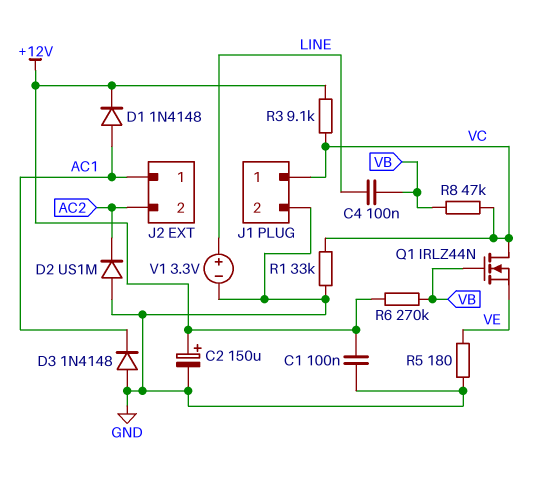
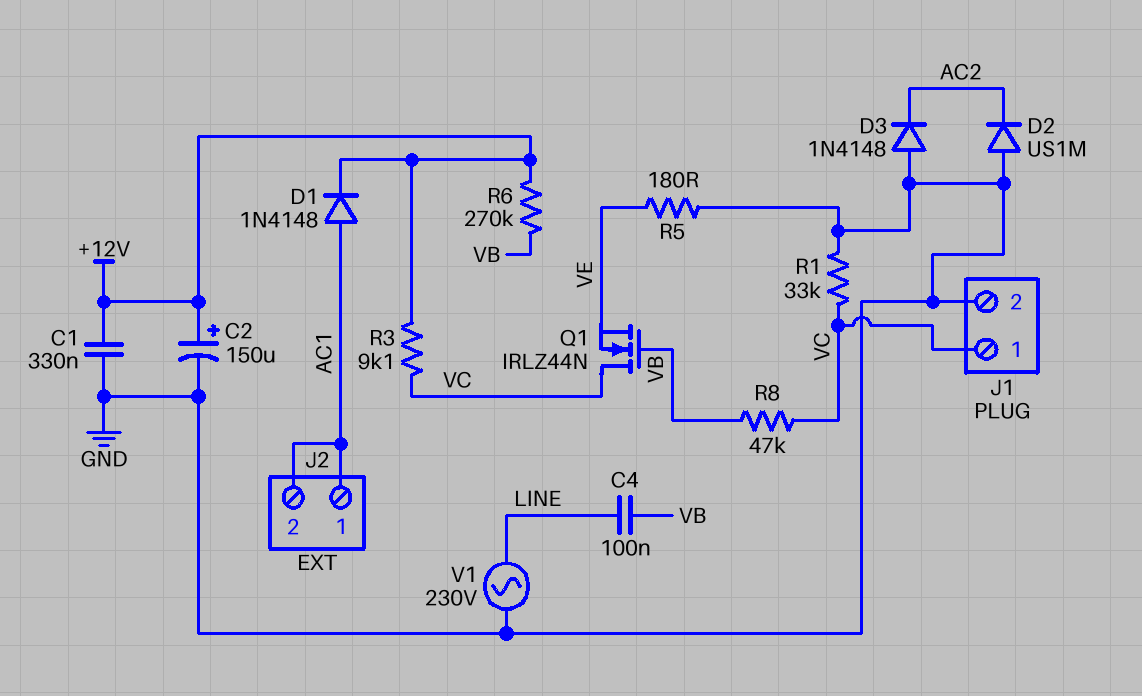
C1: 100nF (+12V, GND) -> 330nF (+12V, GND)
D3: diode 1N4148 (A GND, K AC1) -> diode 1N4148 (A GND, K AC2)
J2 pin 2: AC2 -> AC1
V1: 3.3V (plus LINE, minus GND) -> AC 230V (GND, LINE)

